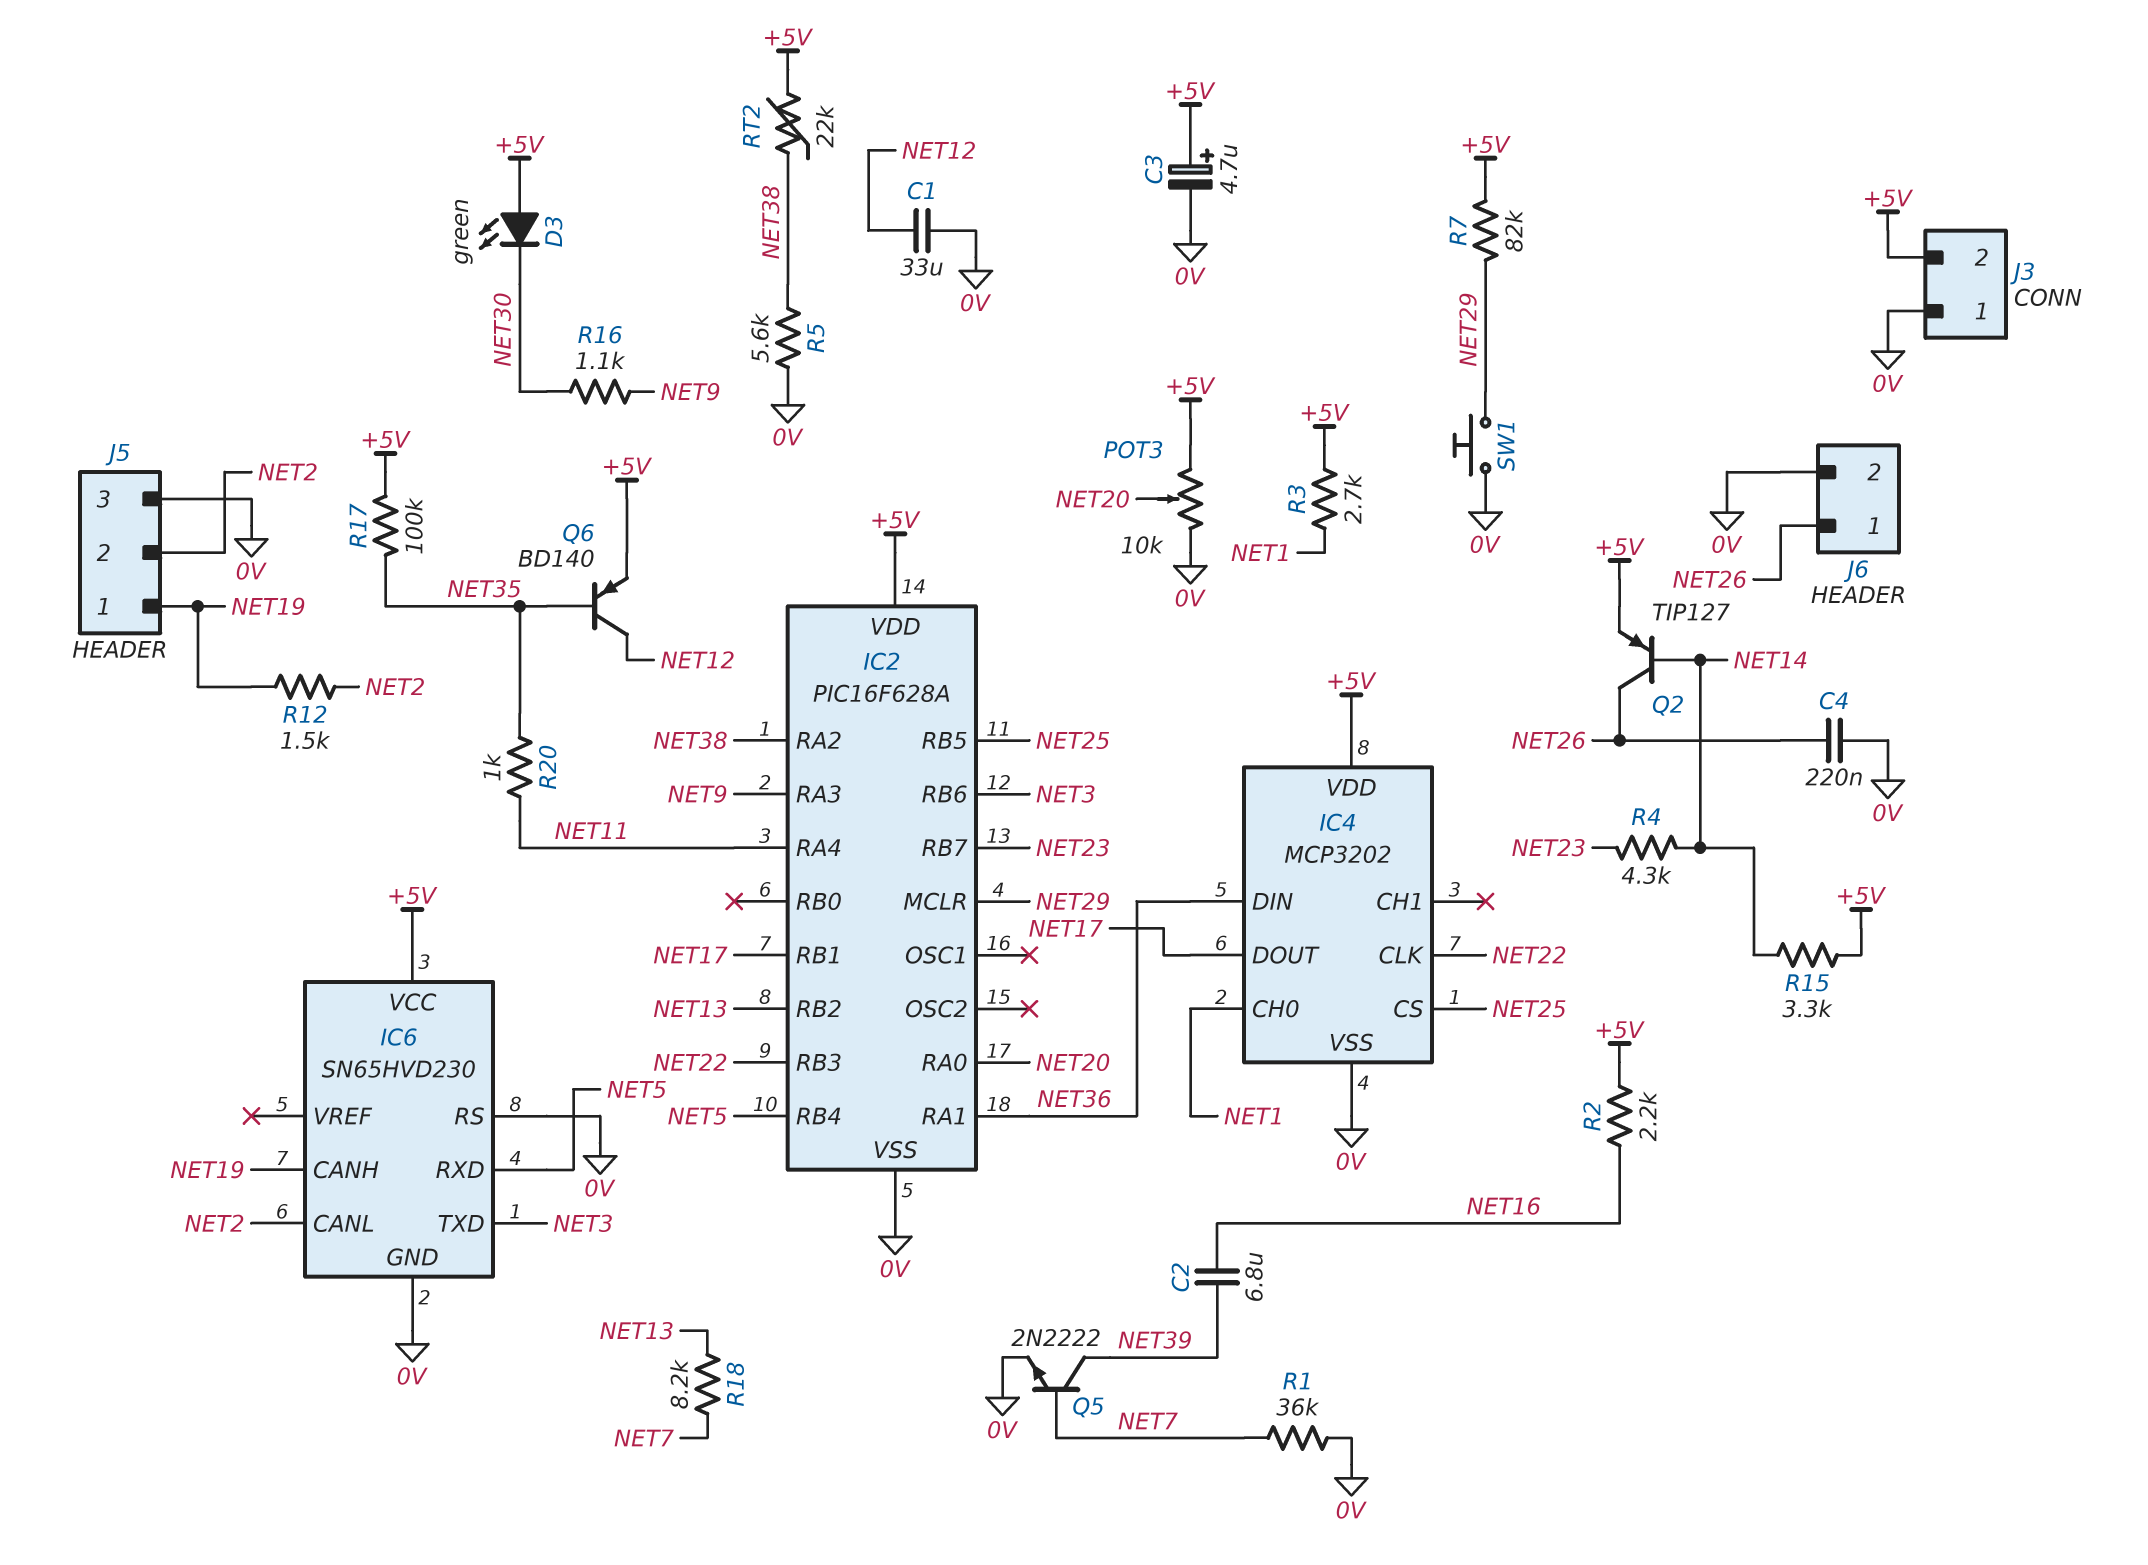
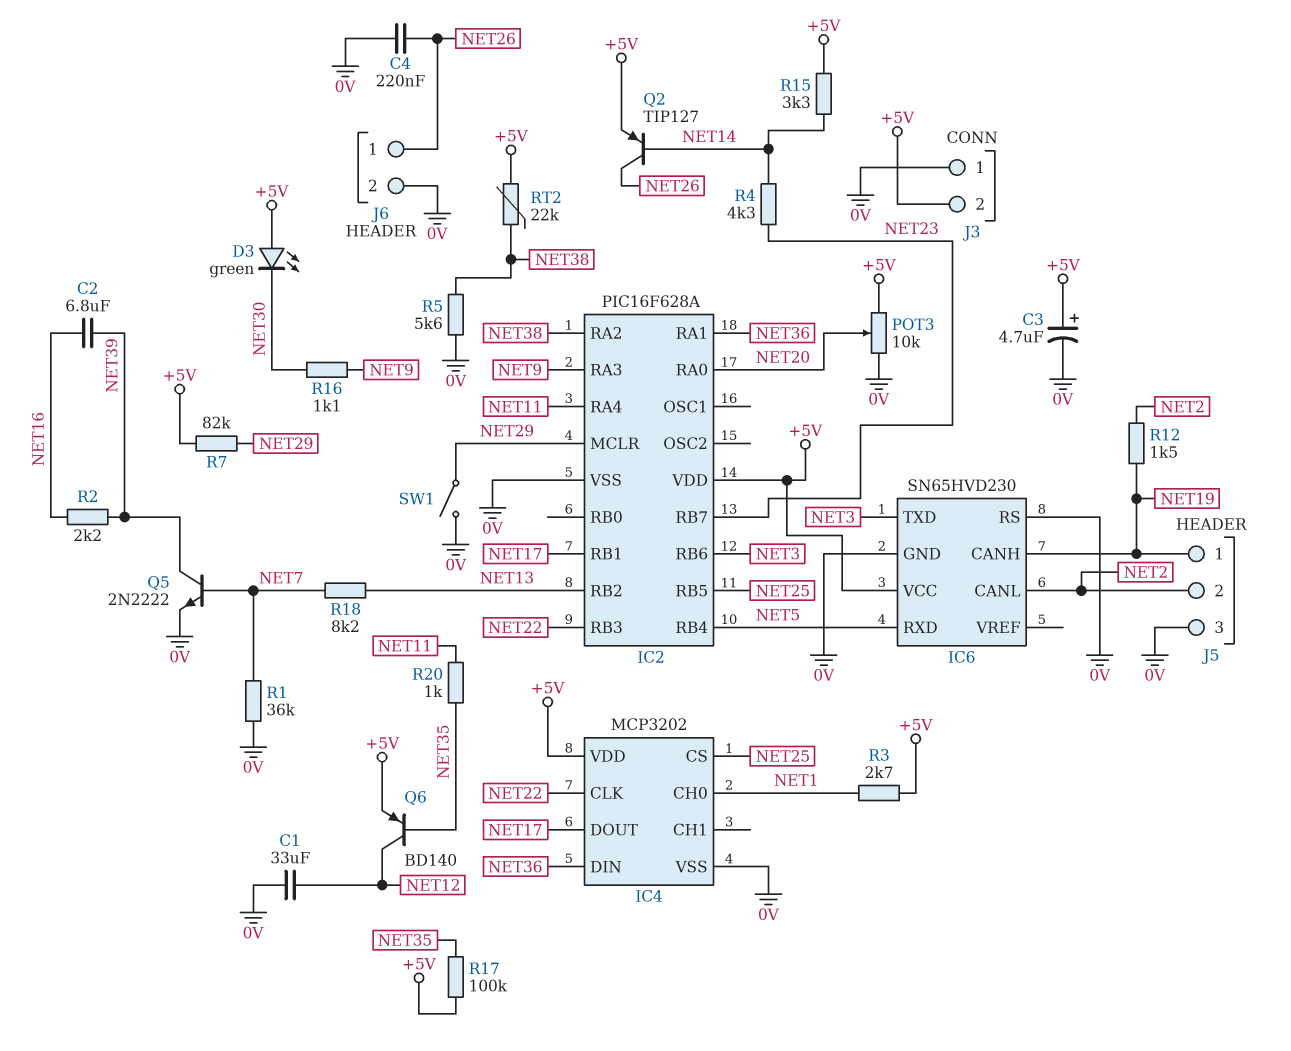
R2: 2.2k (+5V, NET16) -> 2.2k (NET16, NET39)
SW1: button (0V, NET29) -> switch (0V, NET29)

